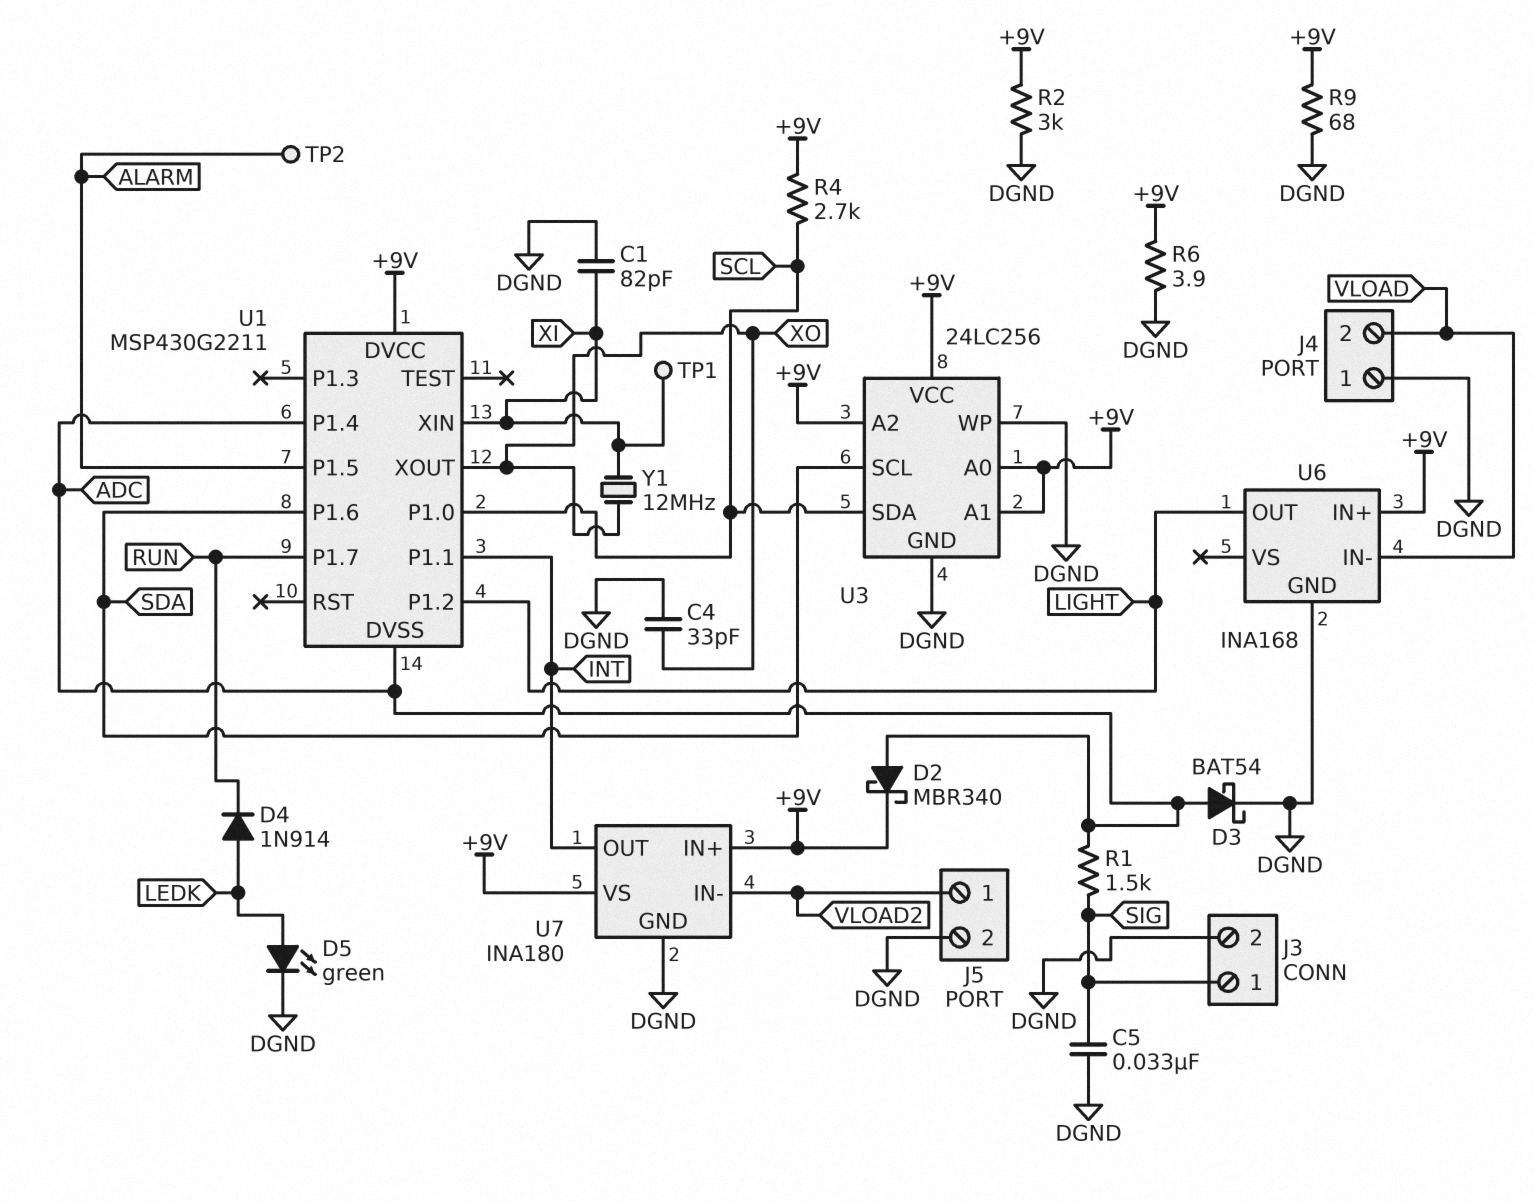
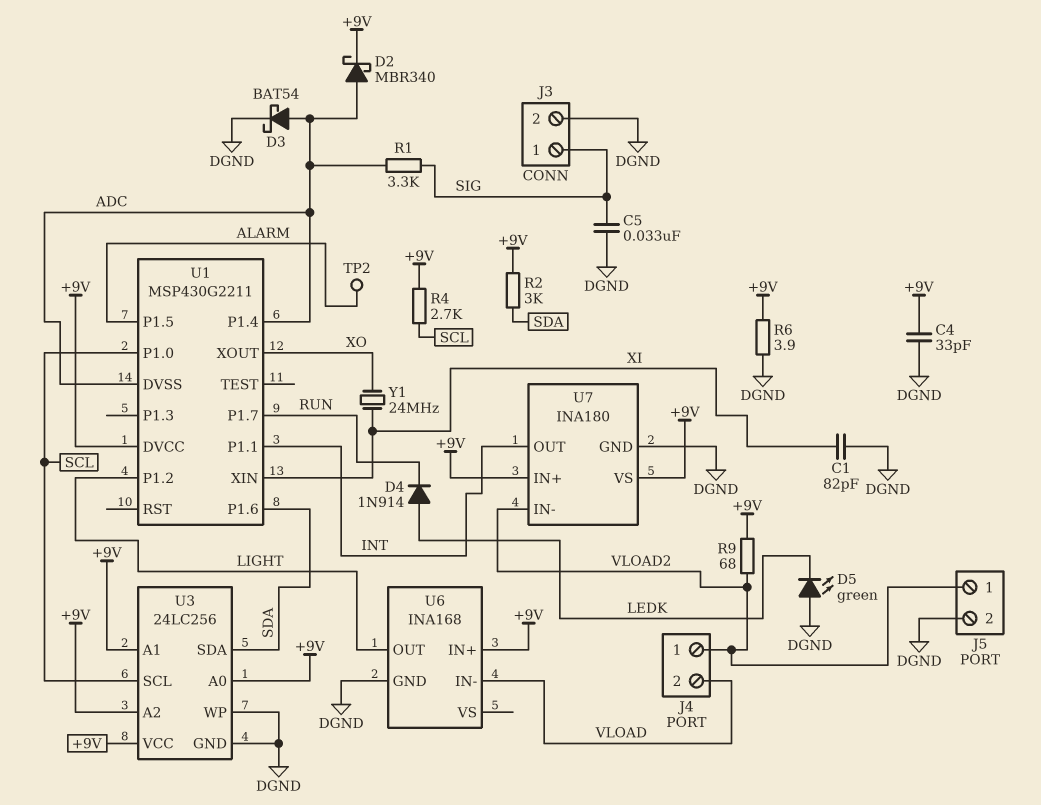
C4: 33pF (DGND, XO) -> 33pF (+9V, DGND)
D5: LED green (A LEDK, K DGND) -> LED green (A DGND, K LEDK)
J4 pin 1: DGND -> VLOAD2
R1: 1.5k (ADC, SIG) -> 3.3k (ADC, SIG)
R2: 3k (+9V, DGND) -> 3k (+9V, SDA)
R9: 68 (+9V, DGND) -> 68 (+9V, VLOAD2)
TP1: test point (XI) -> none
U3 pin SCL: SDA -> SCL
U3 pin SDA: SCL -> SDA
Y1: 12MHz (XI, XO) -> 24MHz (XI, XO)

